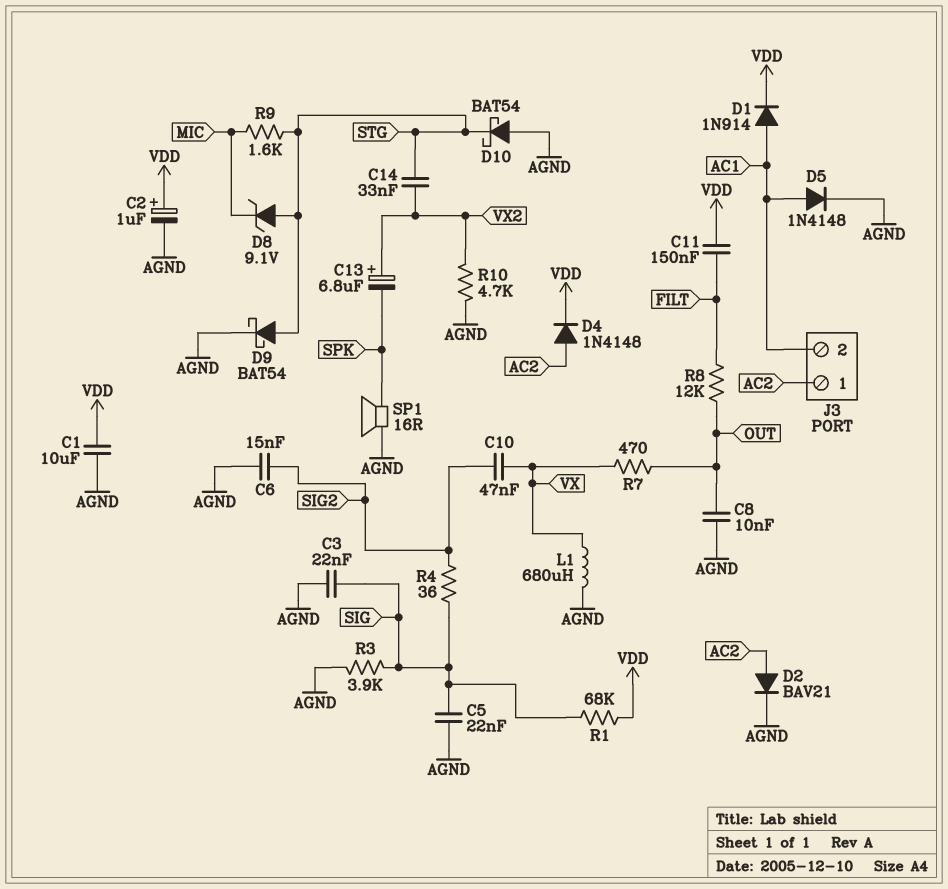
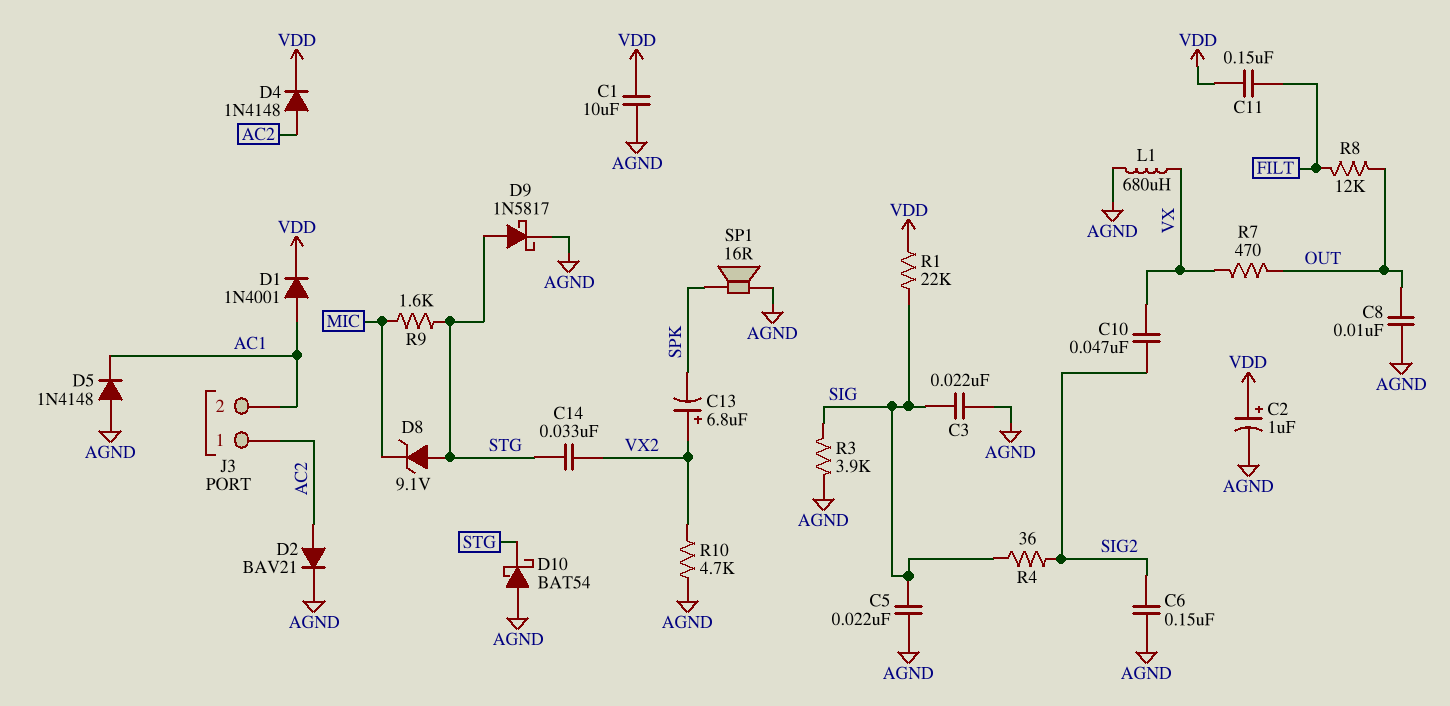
C6: 15nF (AGND, SIG2) -> 150nF (AGND, SIG2)
D1: diode 1N914 (A AC1, K VDD) -> diode 1N4001 (A AC1, K VDD)
D5: diode 1N4148 (A AC1, K AGND) -> diode 1N4148 (A AGND, K AC1)
D9: schottky BAT54 (A STG, K AGND) -> schottky 1N5817 (A STG, K AGND)
R1: 68k (SIG, VDD) -> 22k (SIG, VDD)

